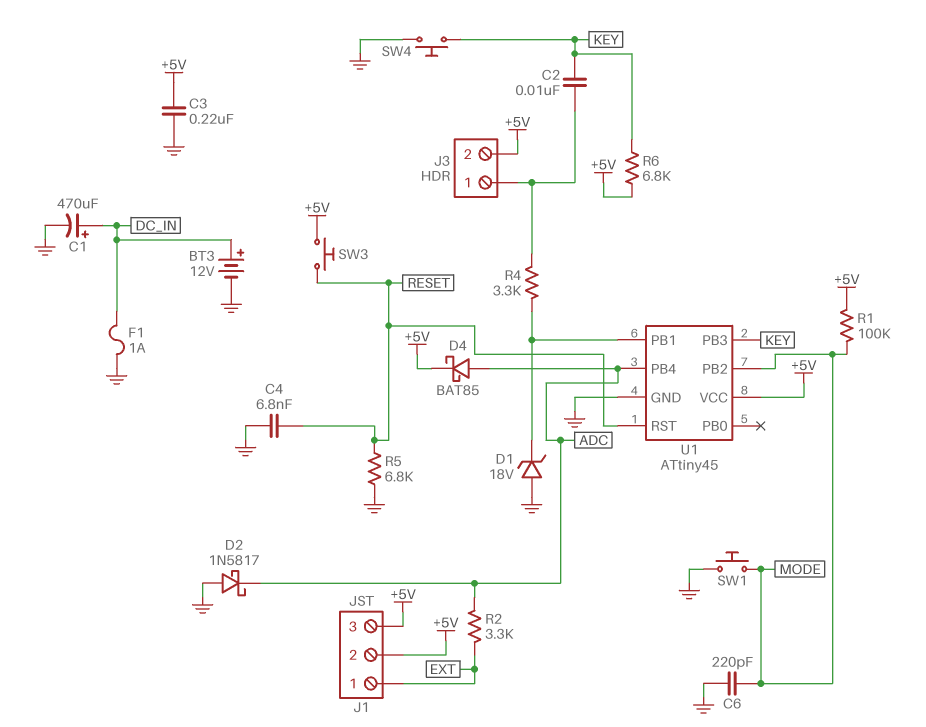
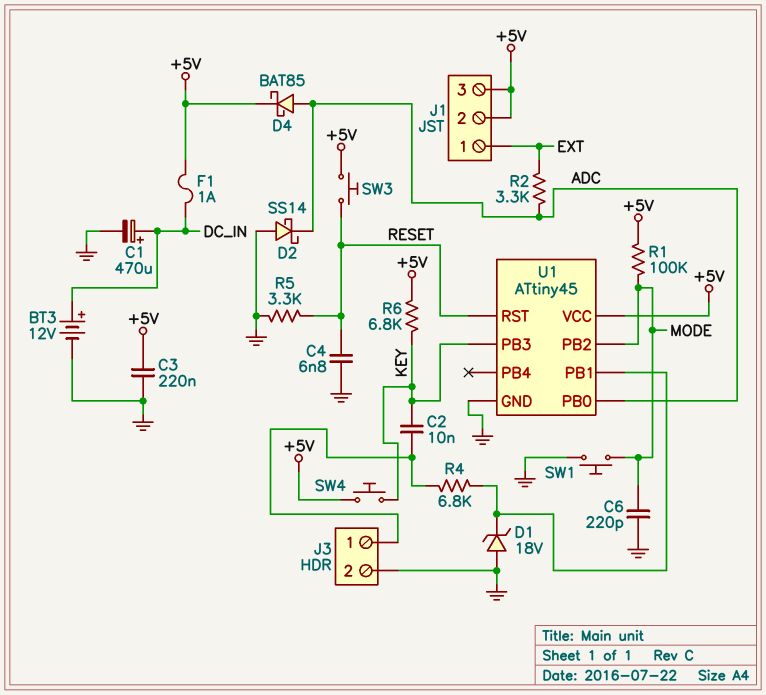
D2: schottky 1N5817 (A GND, K ADC) -> schottky SS14 (A GND, K ADC)
F1: 1A (DC_IN, GND) -> 1A (+5V, DC_IN)
J3 pin 2: +5V -> GND
R4: 3.3k (J3/1, U1/PB1) -> 6.8k (J3/1, U1/PB1)
R5: 6.8k (GND, RESET) -> 3.3k (GND, RESET)
SW4: button (GND, KEY) -> button (+5V, KEY)
U1 pin PB0: none -> ADC
U1 pin PB4: ADC -> none

